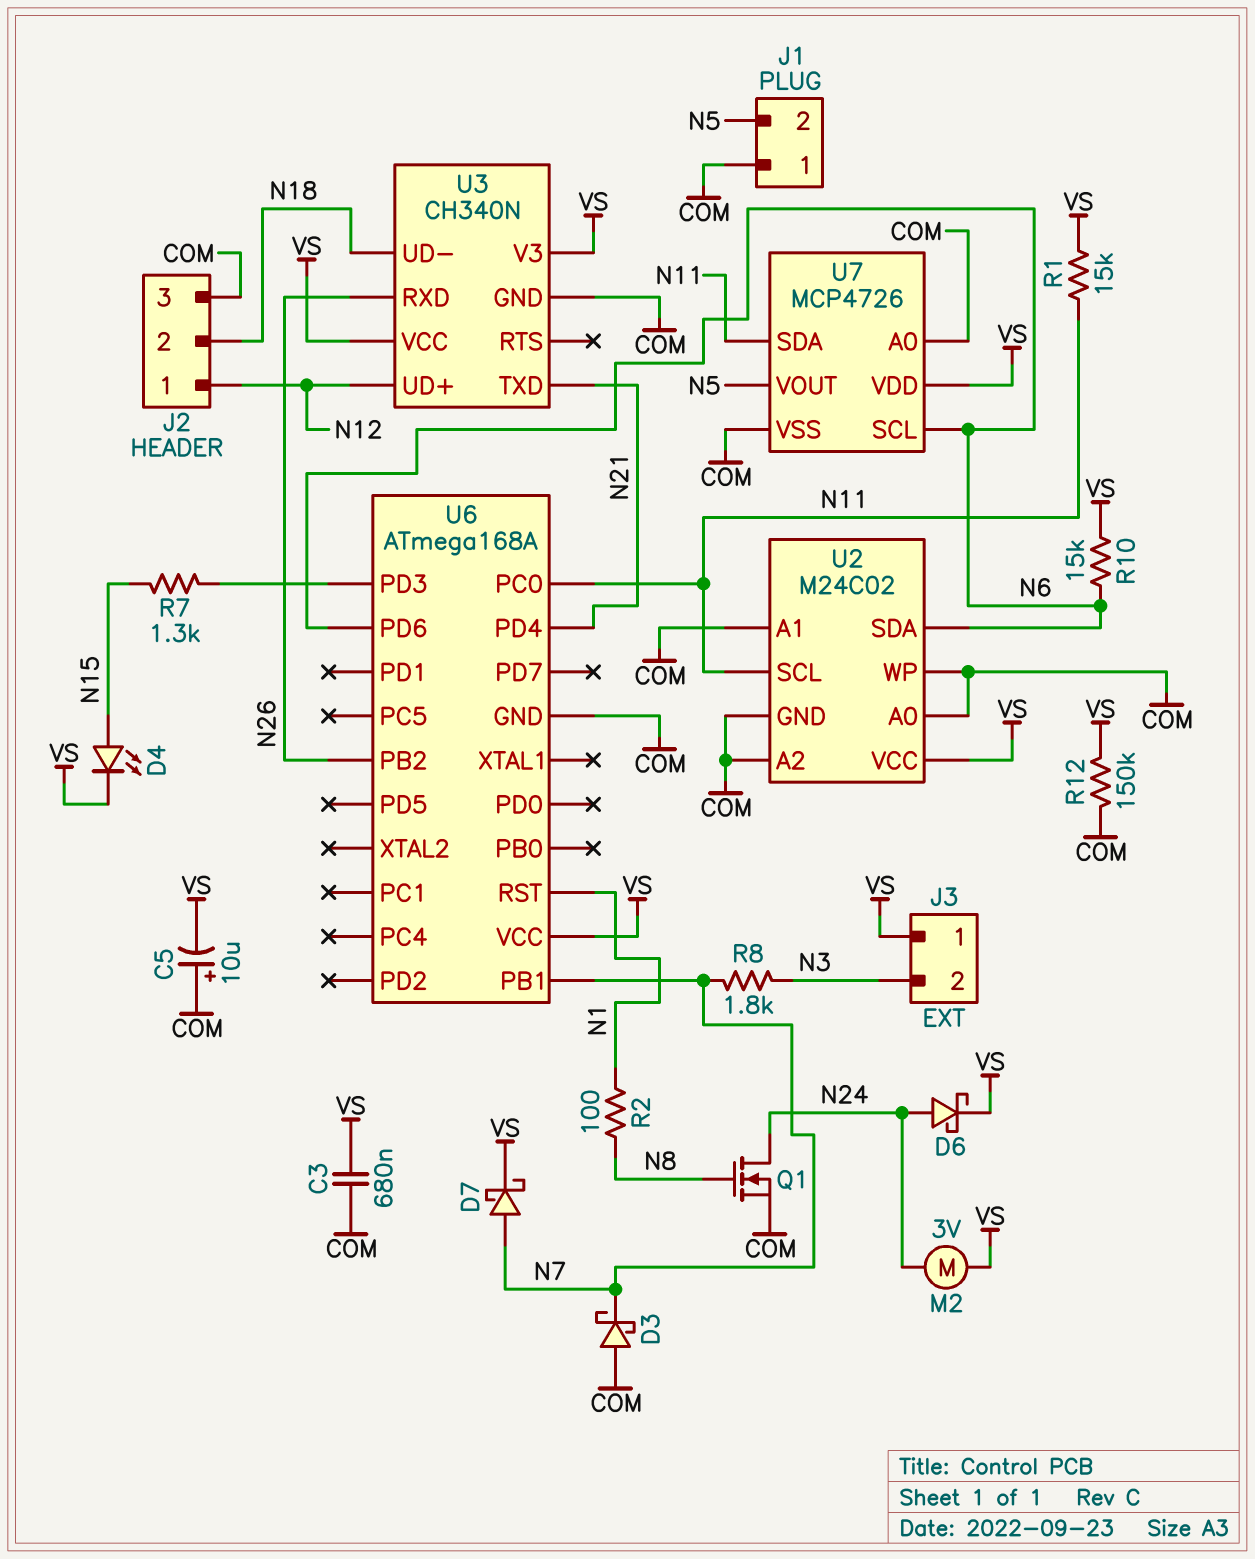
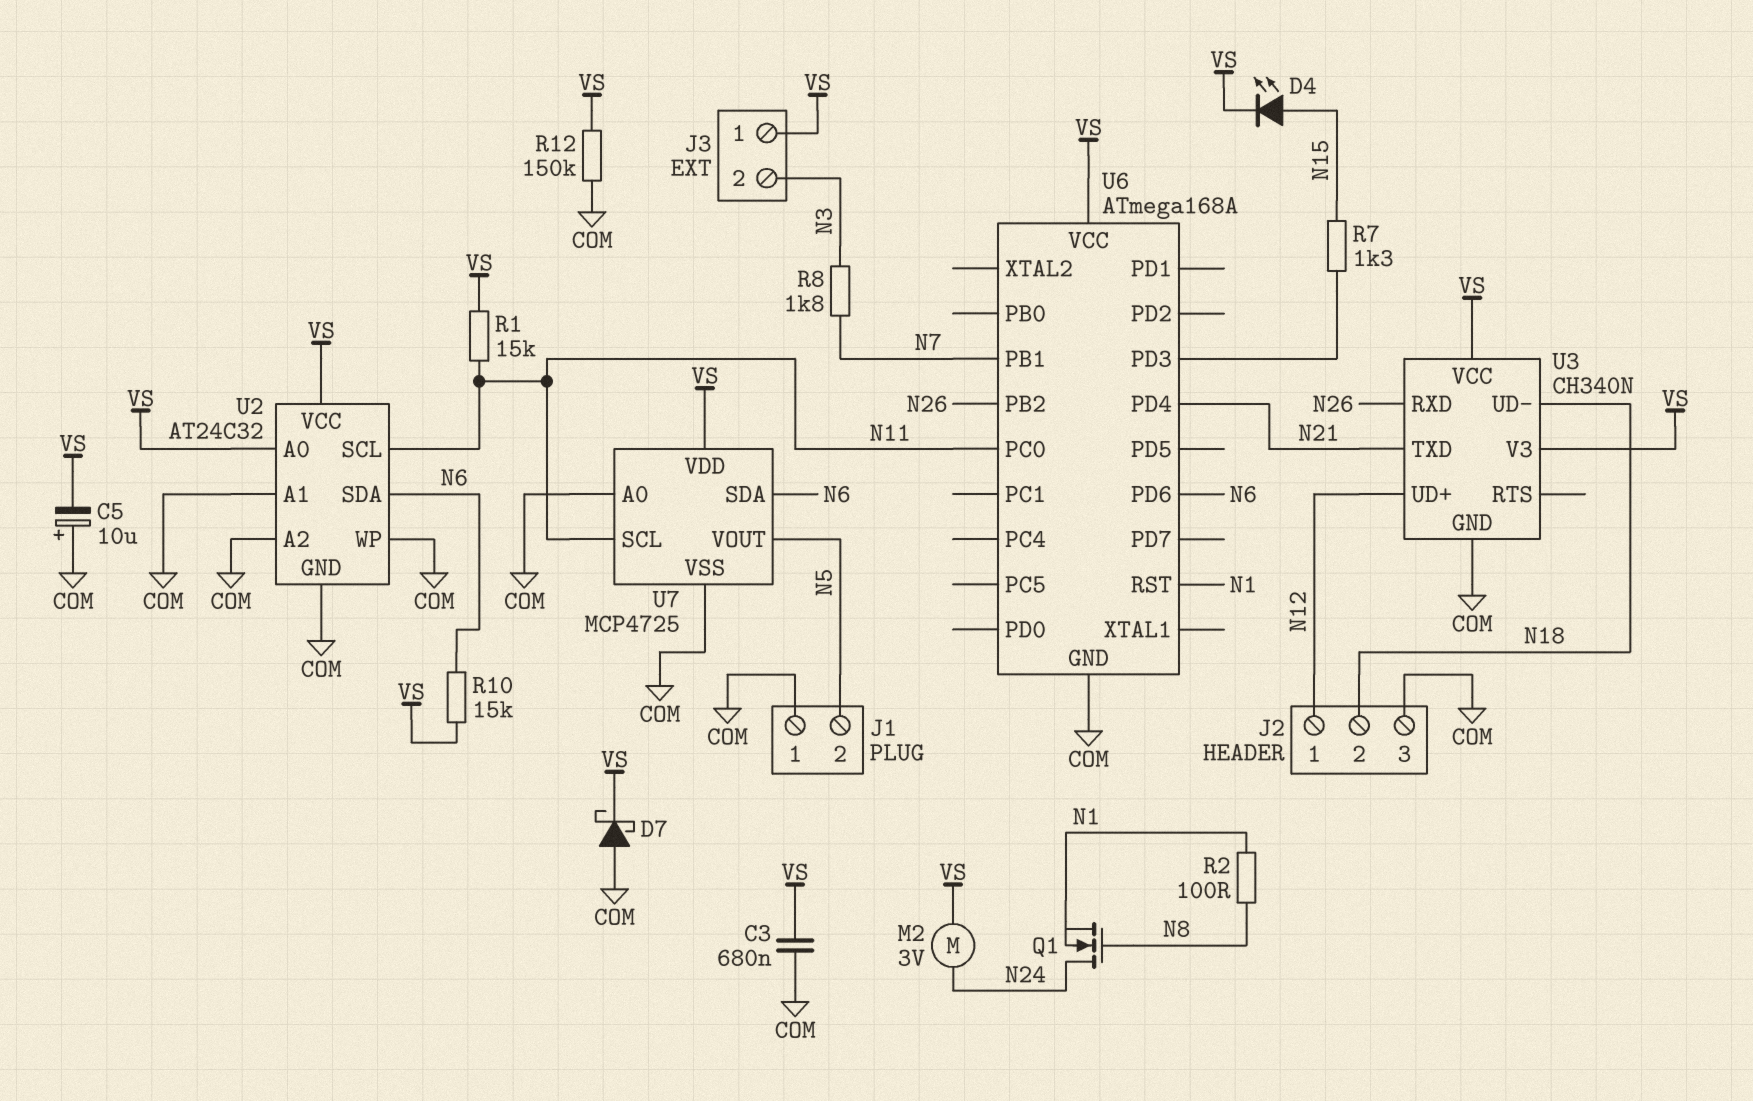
D3: schottky (A COM, K N7) -> none
D6: schottky (A N24, K VS) -> none
D7: schottky (A N7, K VS) -> schottky (A COM, K VS)
Q1: NMOS (G N8, D N24, S COM) -> NMOS (G N8, D N24, S N1)
U2: M24C02 -> AT24C32
U2 pin A0: COM -> VS
U7: MCP4726 -> MCP4725
U7 pin SCL: N6 -> N11
U7 pin SDA: N11 -> N6

